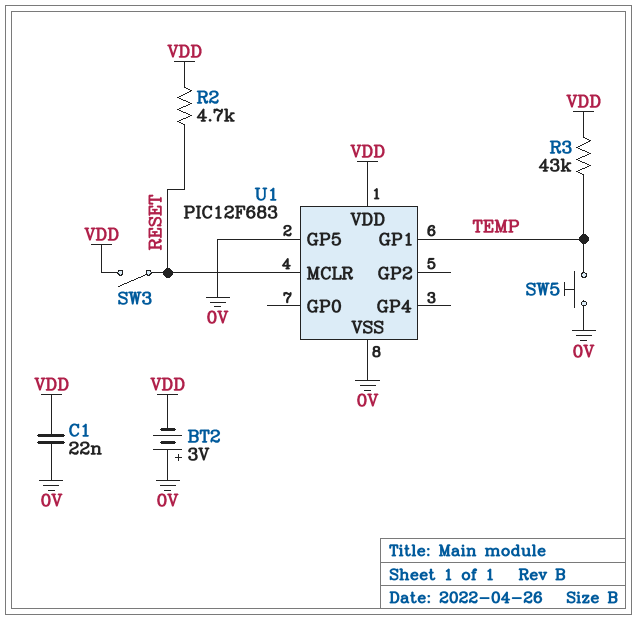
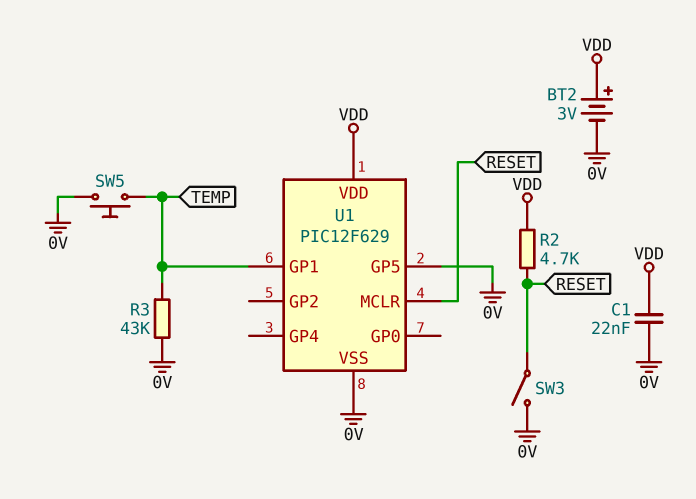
BT2: 3V (plus 0V, minus VDD) -> 3V (plus VDD, minus 0V)
R3: 43k (TEMP, VDD) -> 43k (0V, TEMP)
SW3: switch (RESET, VDD) -> switch (0V, RESET)
U1: PIC12F683 -> PIC12F629

